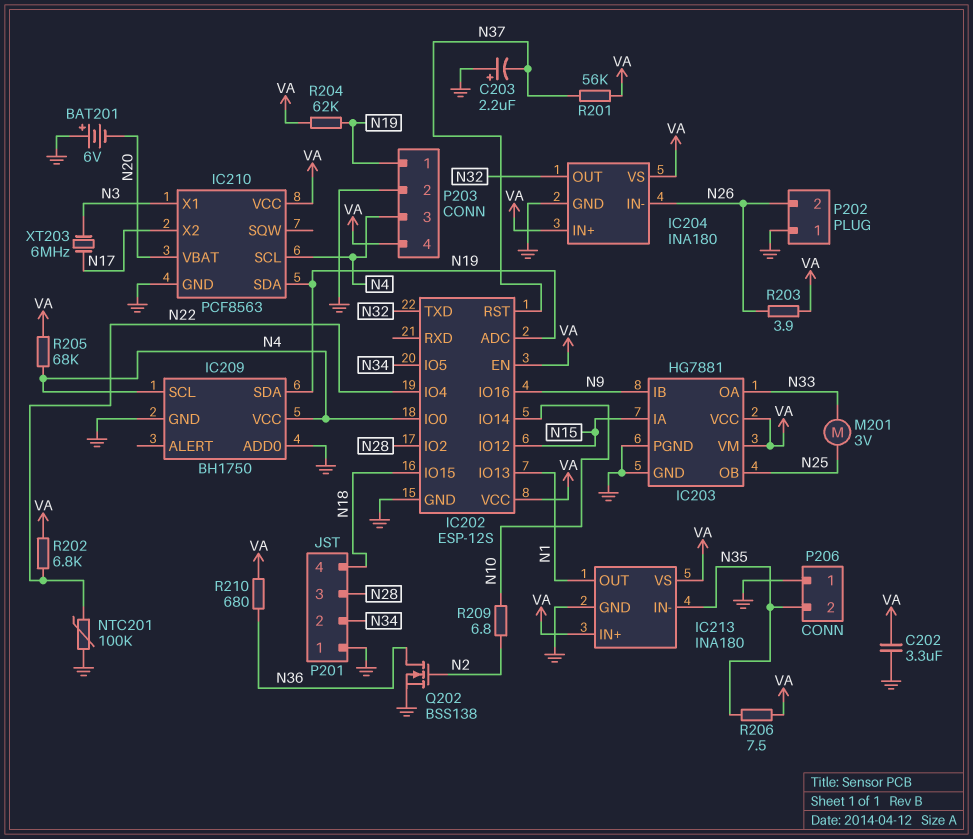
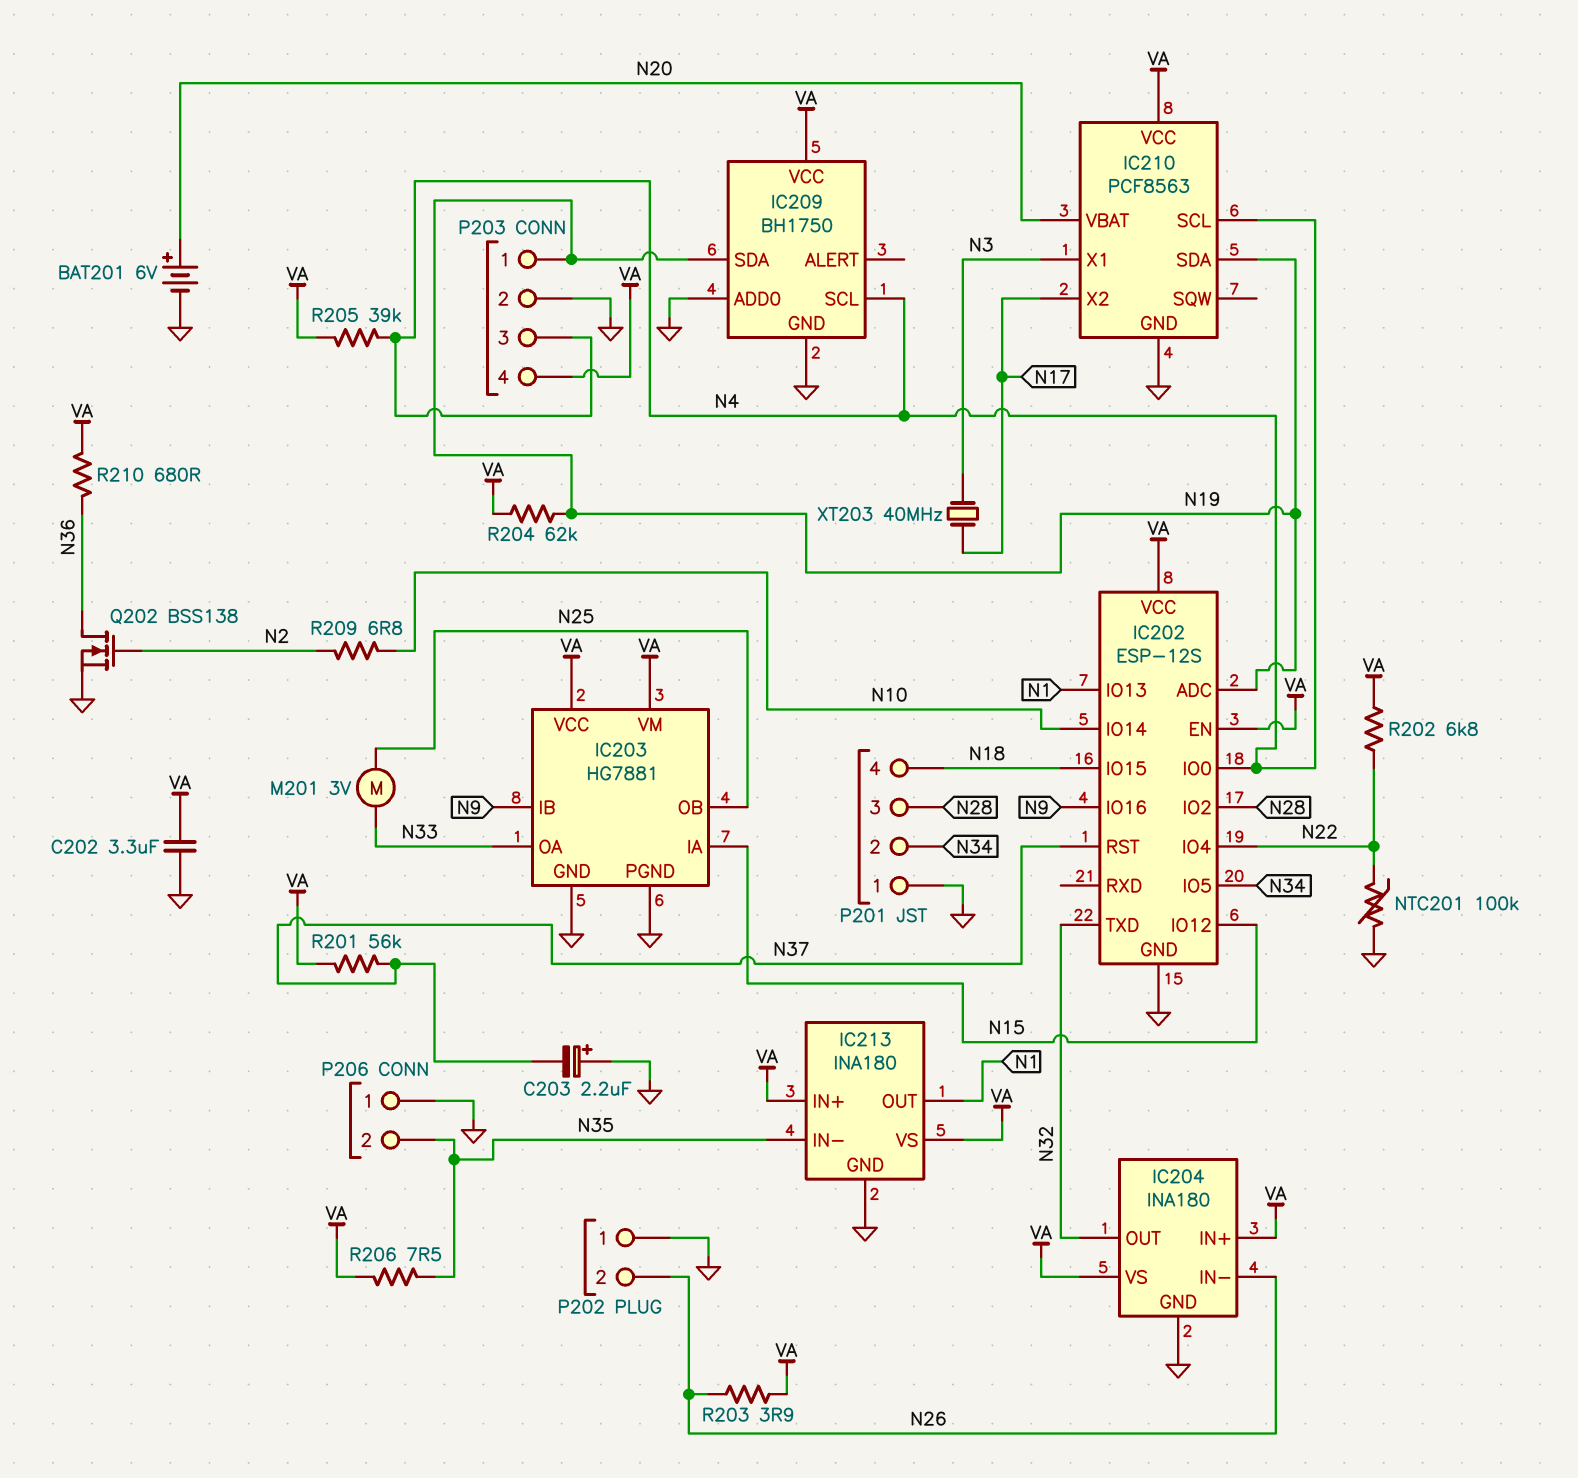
BAT201: 6V (plus GND, minus N20) -> 6V (plus N20, minus GND)
IC209 pin VCC: N4 -> VA
R205: 68k (N4, VA) -> 39k (N4, VA)
XT203: 6MHz (N3, N17) -> 40MHz (N3, N17)

